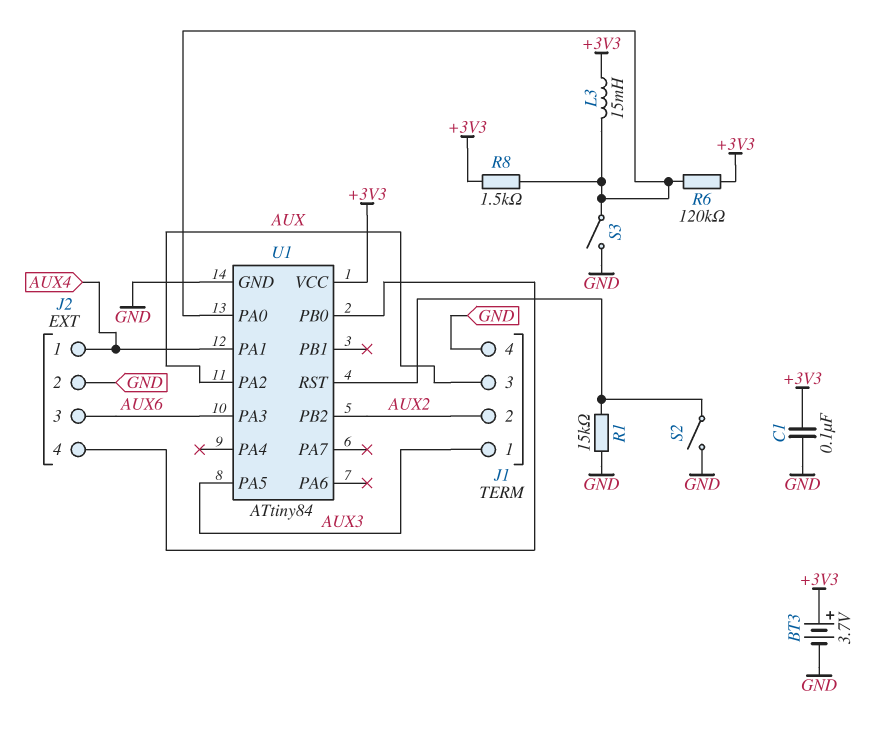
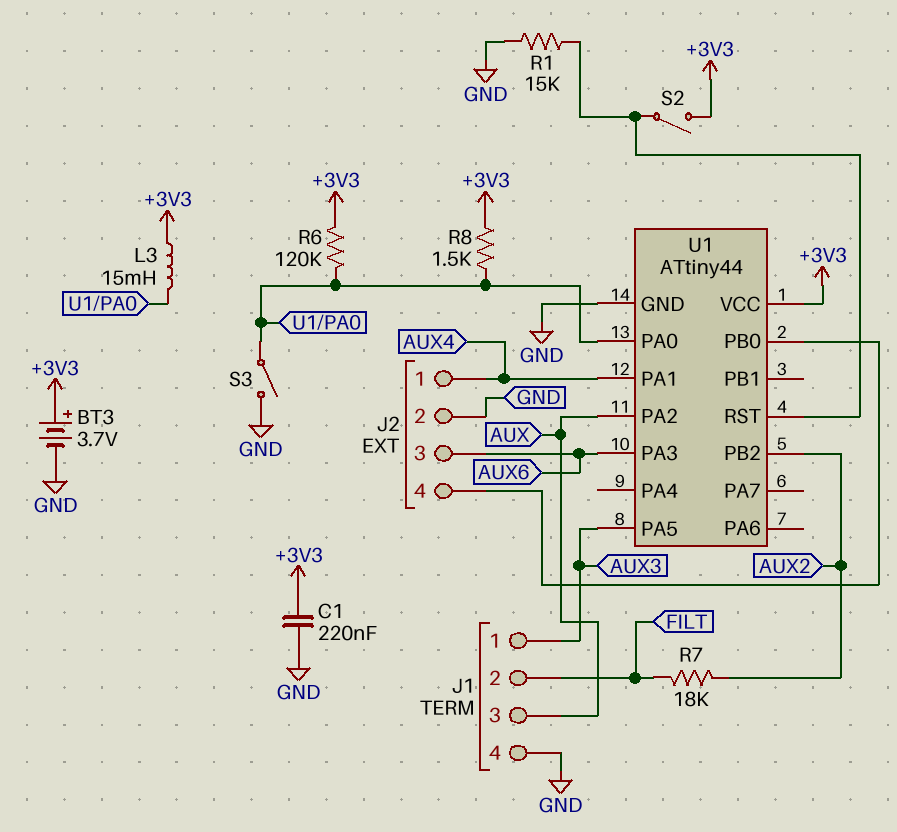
C1: 100nF (+3V3, GND) -> 220nF (+3V3, GND)
J1 pin 2: AUX2 -> FILT
R7: none -> 18k (AUX2, FILT)
S2: switch (GND, U1/RST) -> switch (+3V3, U1/RST)
U1: ATtiny84 -> ATtiny44

